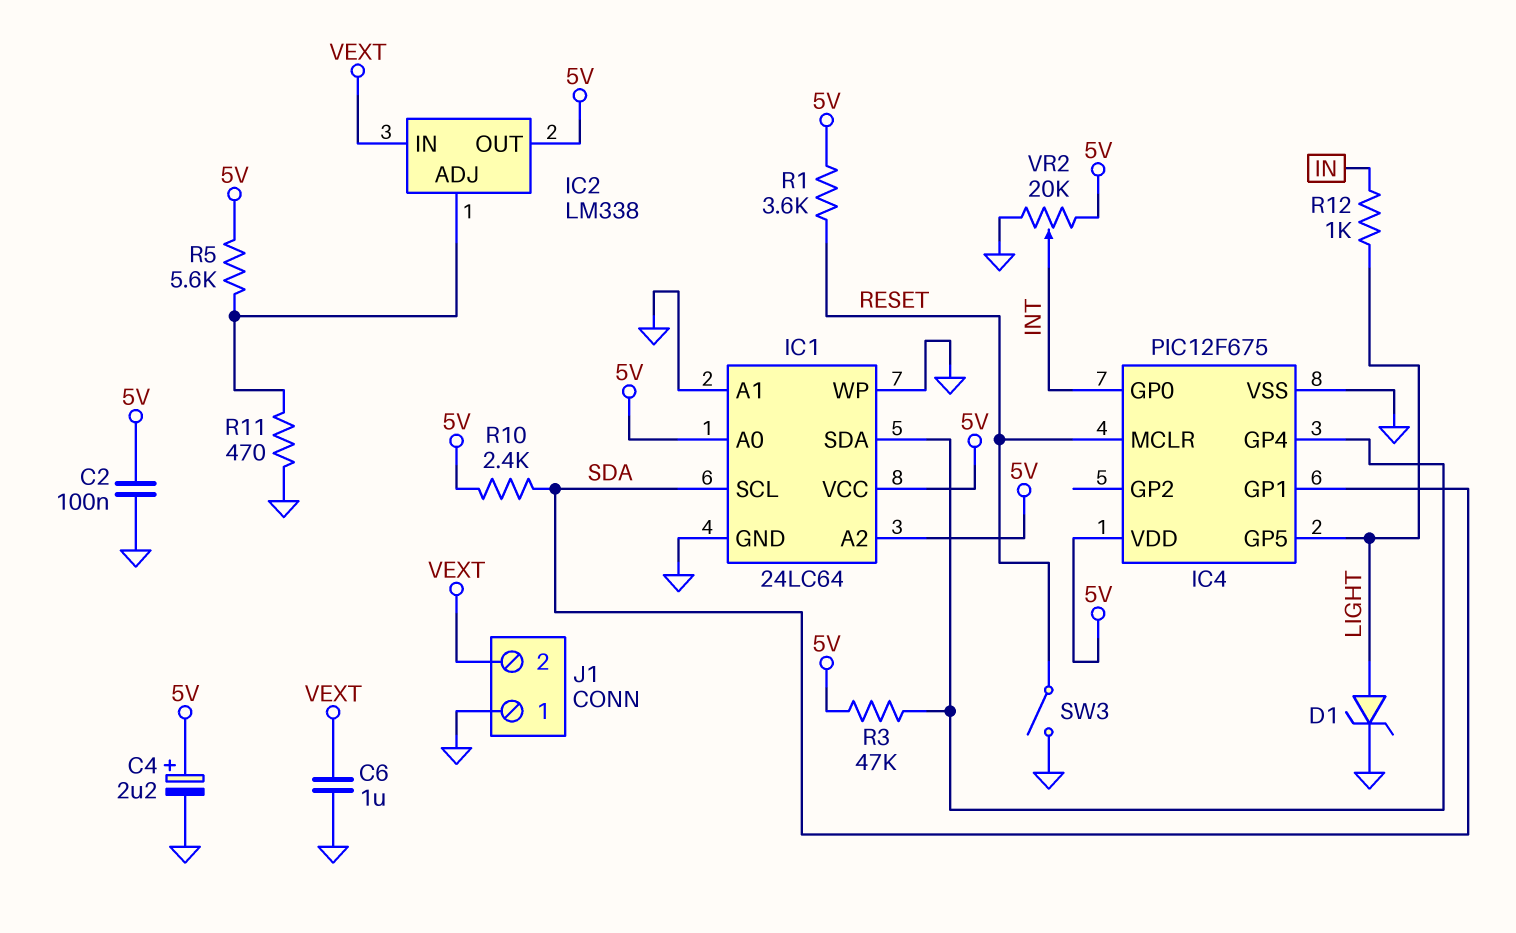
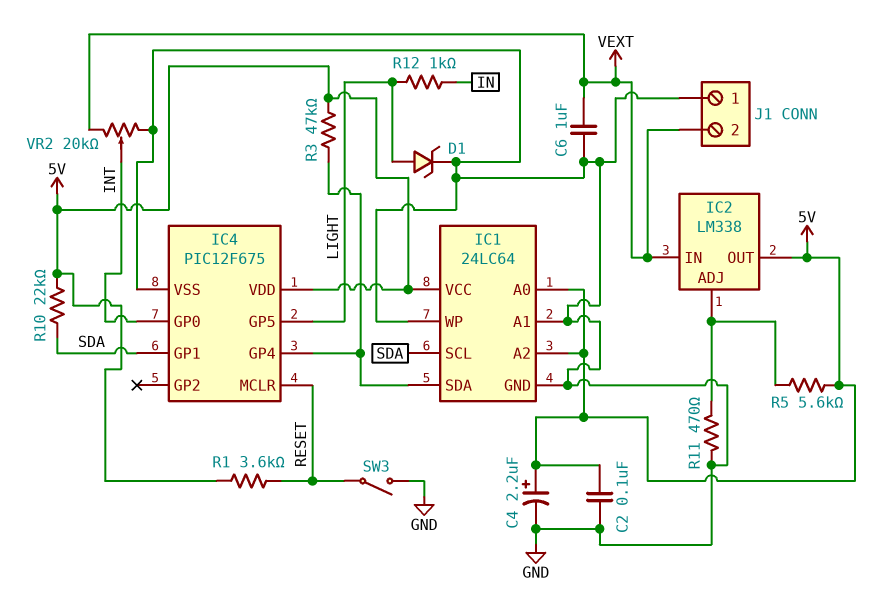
R10: 2.4k (5V, SDA) -> 22k (5V, SDA)
VR2: 20k (5V, GND, wiper INT) -> 20k (GND, VEXT, wiper INT)

